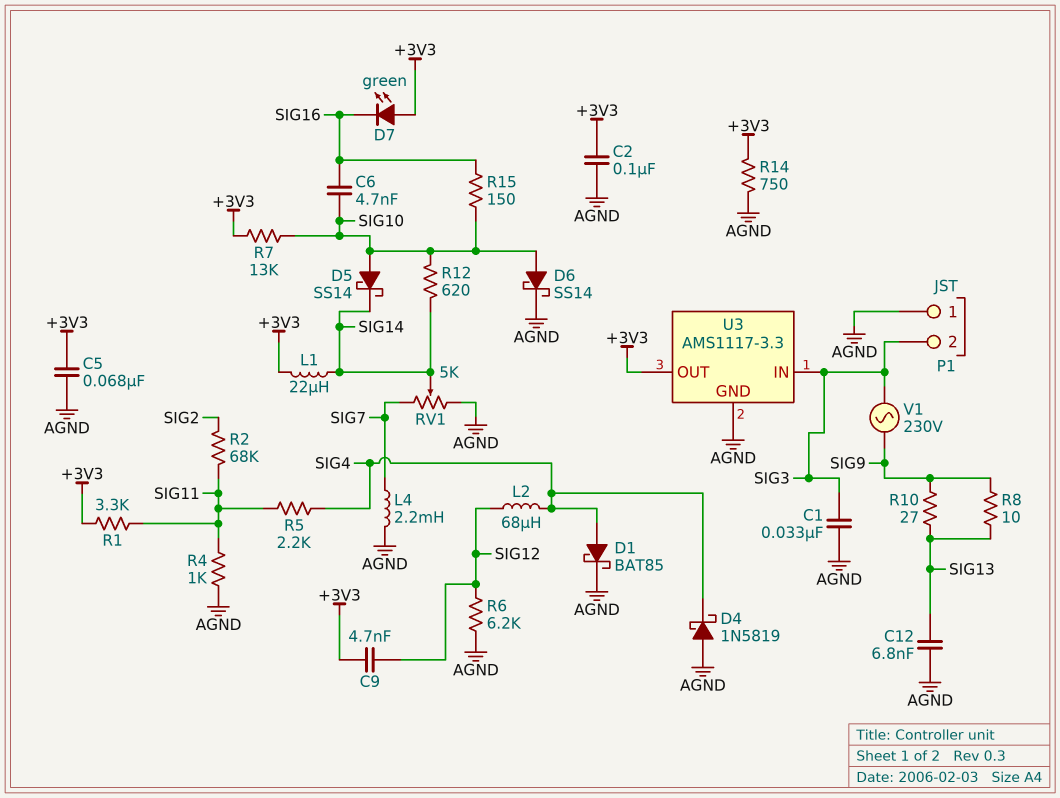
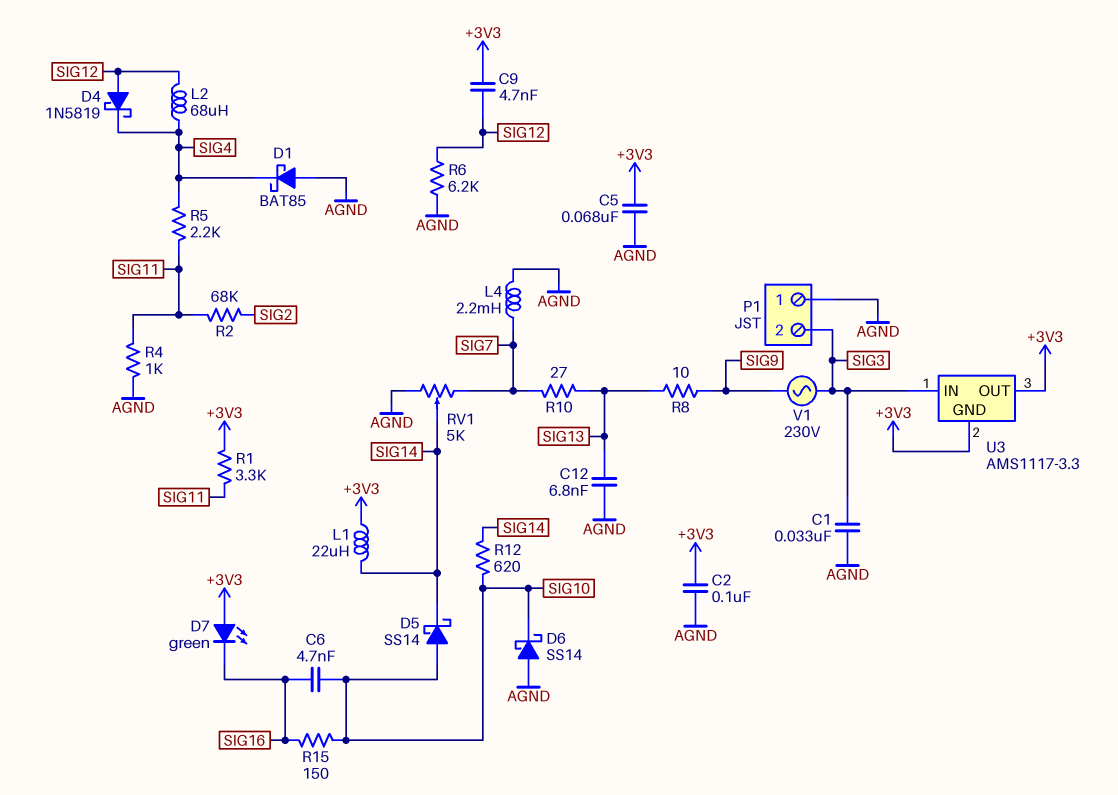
D1: schottky BAT85 (A SIG4, K AGND) -> schottky BAT85 (A AGND, K SIG4)
D4: schottky 1N5819 (A AGND, K SIG4) -> schottky 1N5819 (A SIG12, K SIG4)
D6: schottky SS14 (A SIG10, K AGND) -> schottky SS14 (A AGND, K SIG10)
R7: 13k (+3V3, SIG10) -> none
R10: 27 (SIG9, SIG13) -> 27 (SIG7, SIG13)
R14: 750 (+3V3, AGND) -> none
U3 pin GND: AGND -> +3V3

